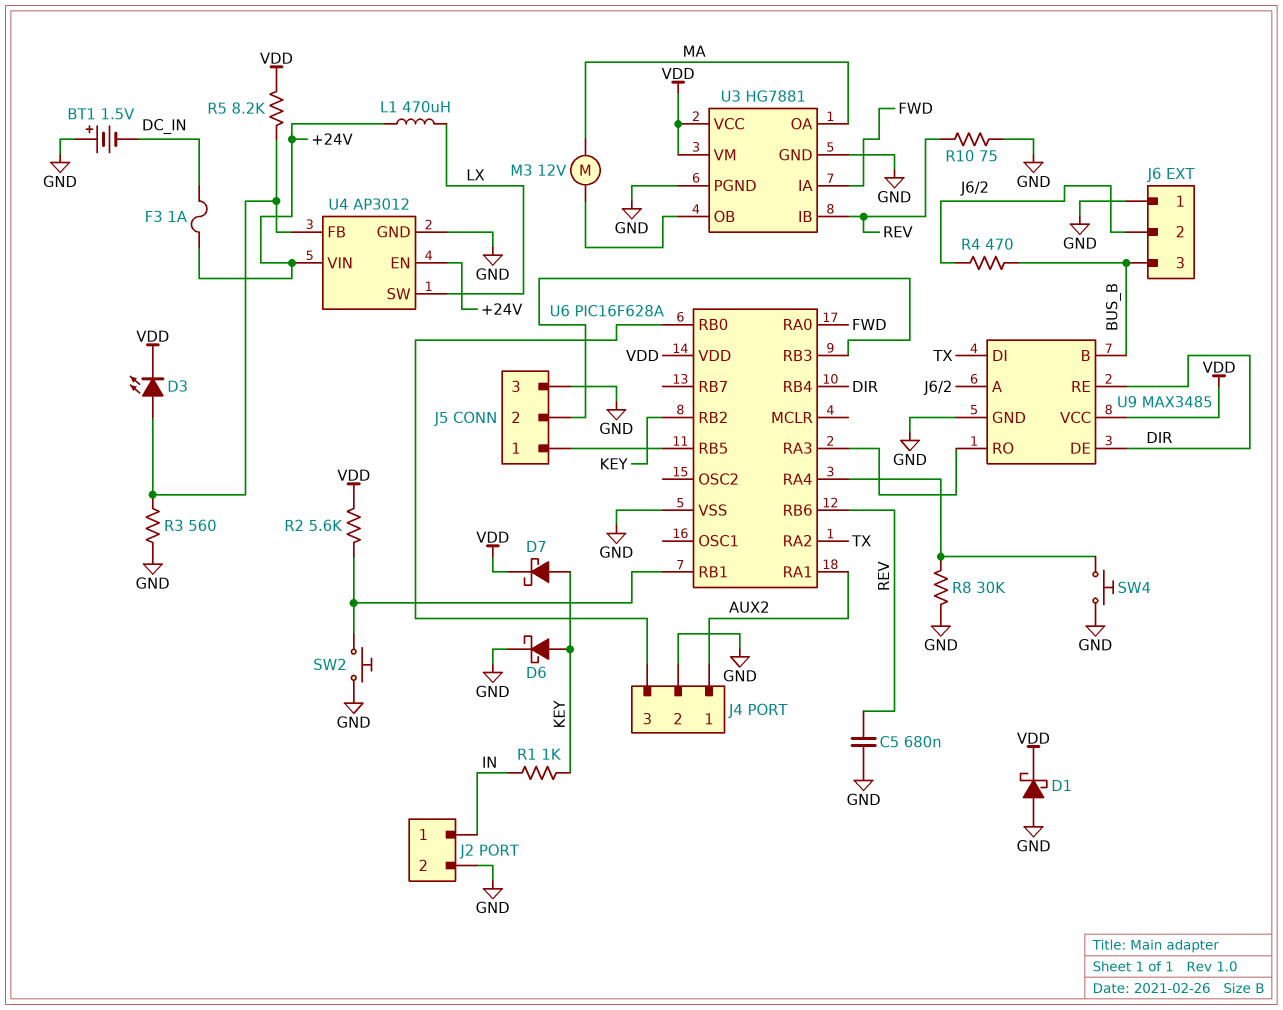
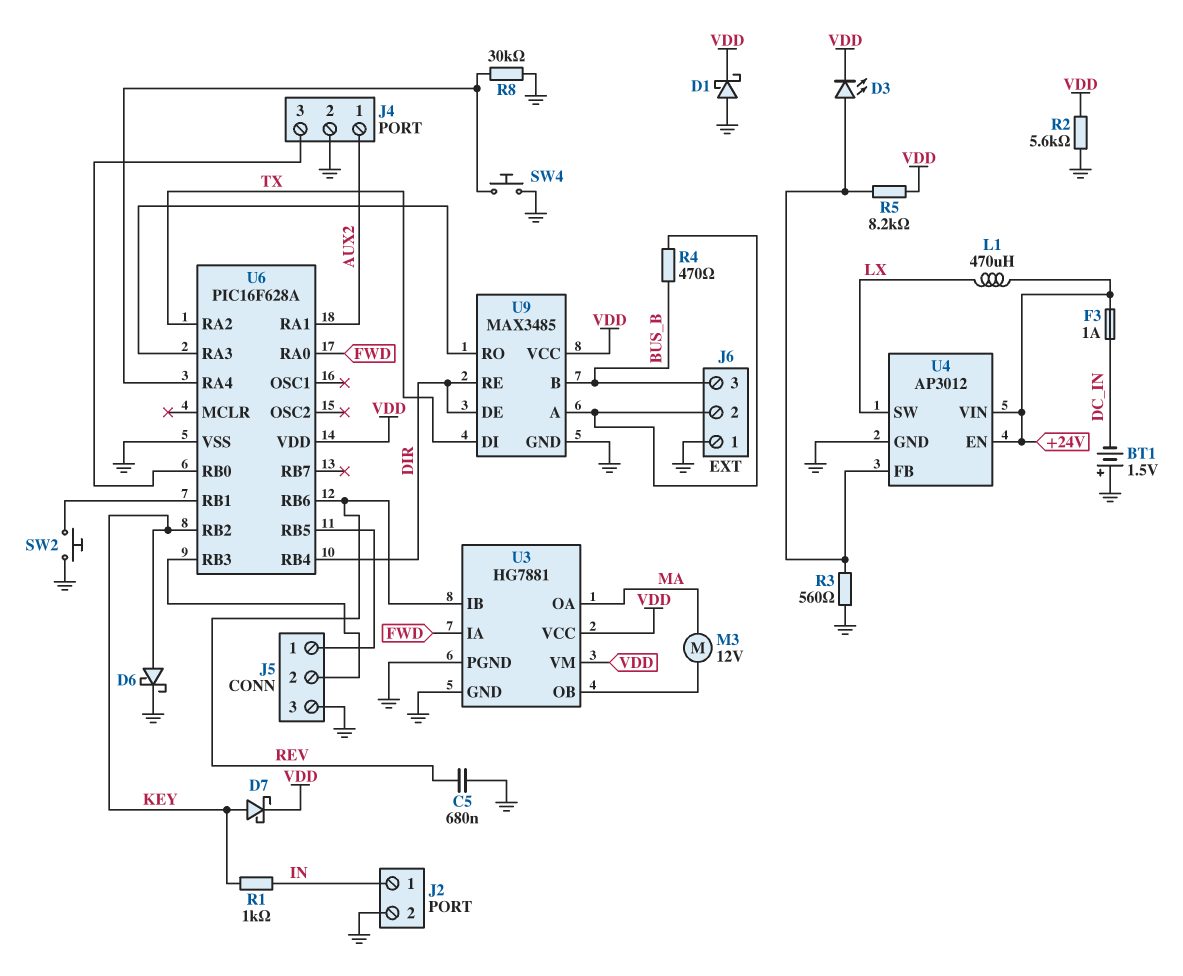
R2: 5.6k (U6/RB1, VDD) -> 5.6k (GND, VDD)
R10: 75 (GND, REV) -> none

